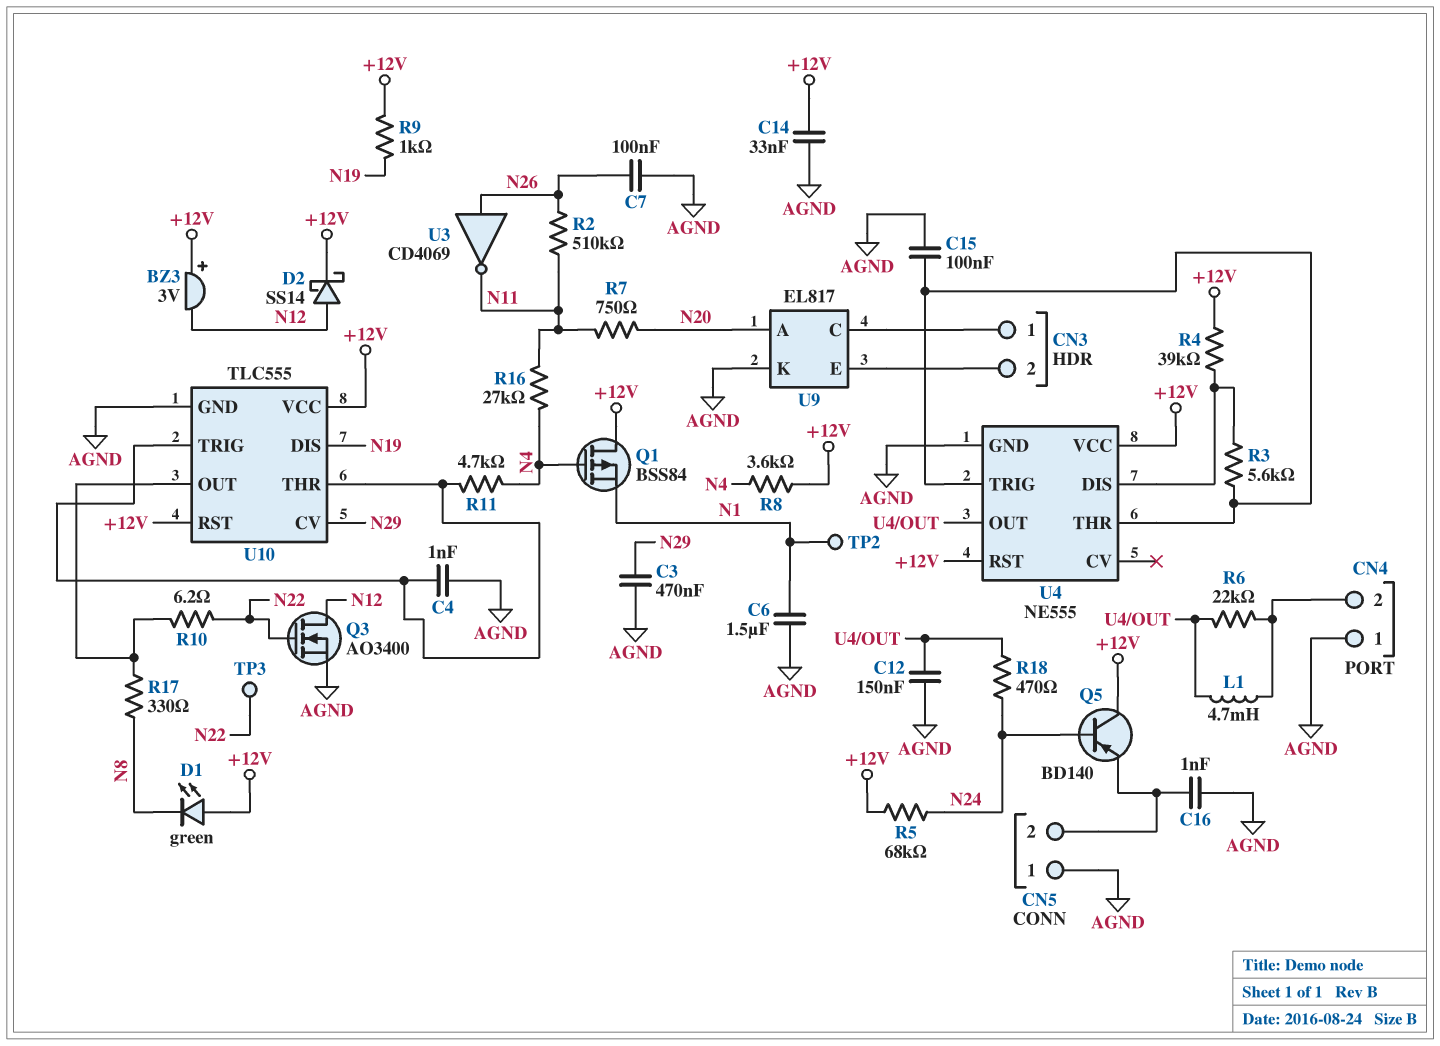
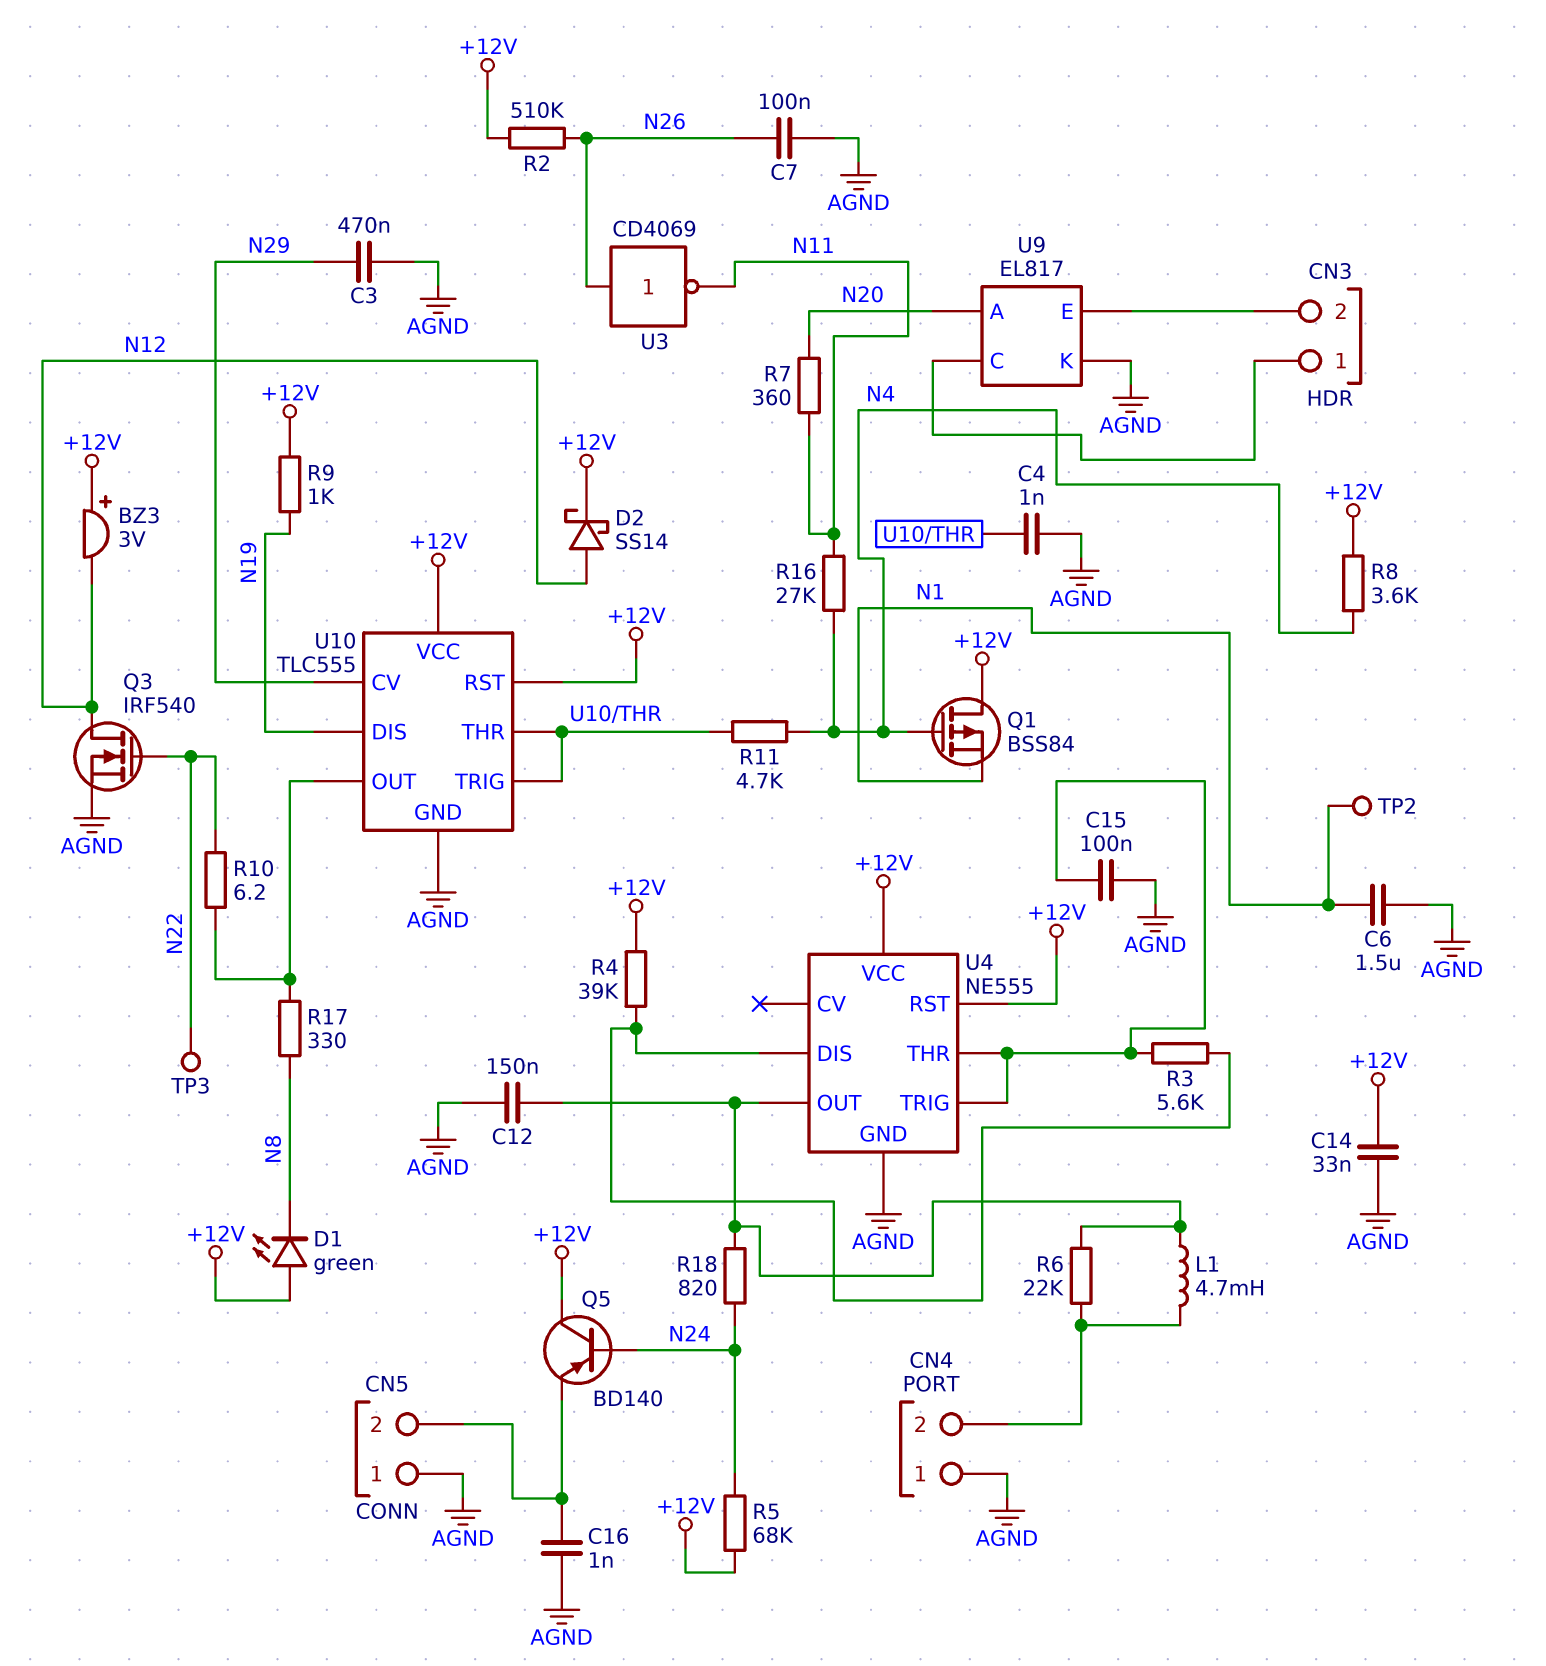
Q3: NMOS AO3400 (G N22, D N12, S AGND) -> NMOS IRF540 (G N22, D N12, S AGND)
R2: 510k (N11, N26) -> 510k (+12V, N26)
R7: 750 (N11, N20) -> 360 (N11, N20)
R18: 470 (N24, U4/OUT) -> 820 (N24, U4/OUT)

